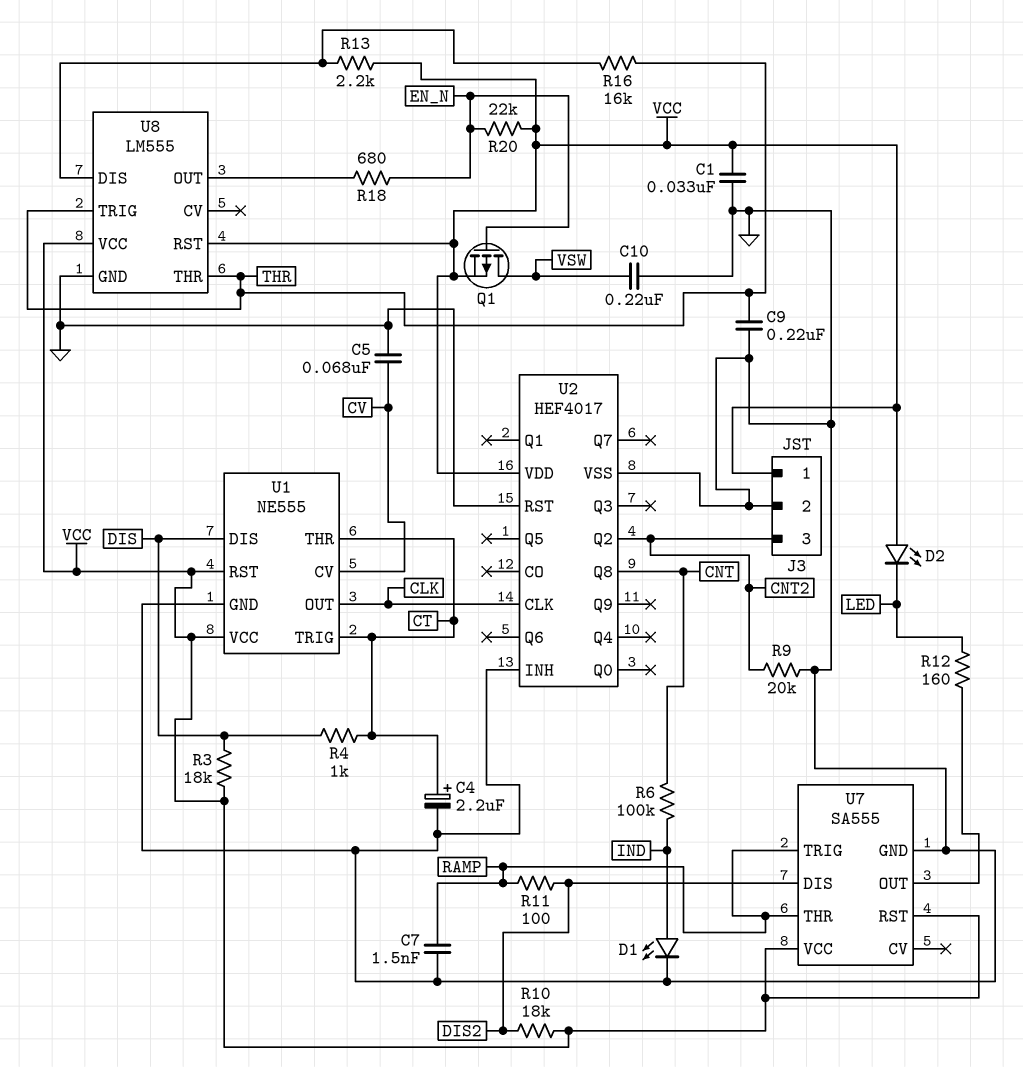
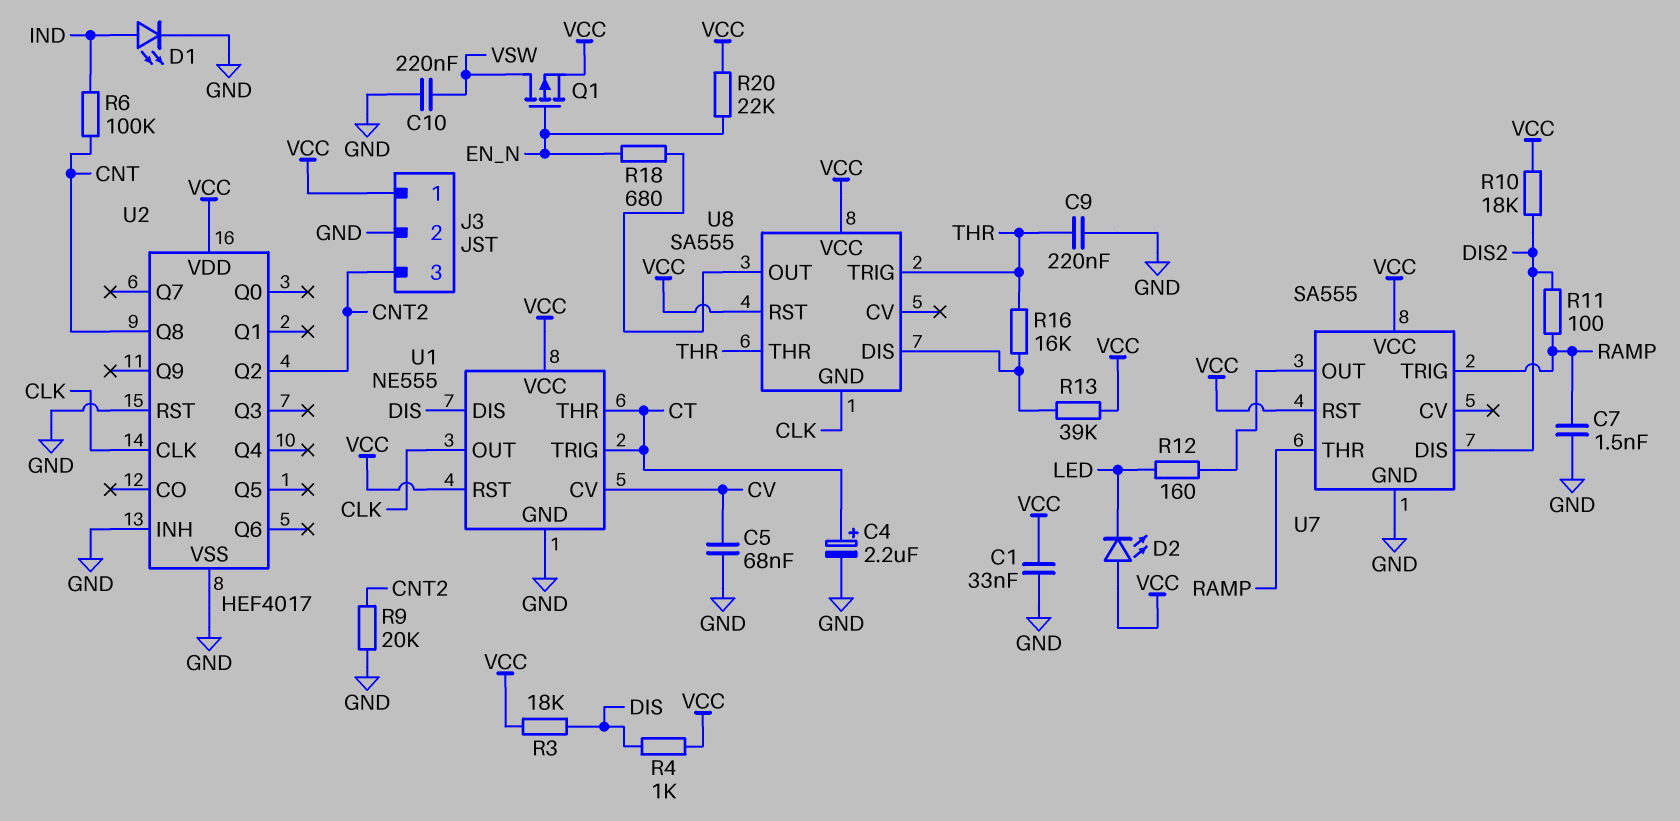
R4: 1k (CT, DIS) -> 1k (DIS, VCC)
R13: 2.2k (U8/DIS, VCC) -> 39k (U8/DIS, VCC)
U8: LM555 -> SA555
U8 pin GND: GND -> CLK

